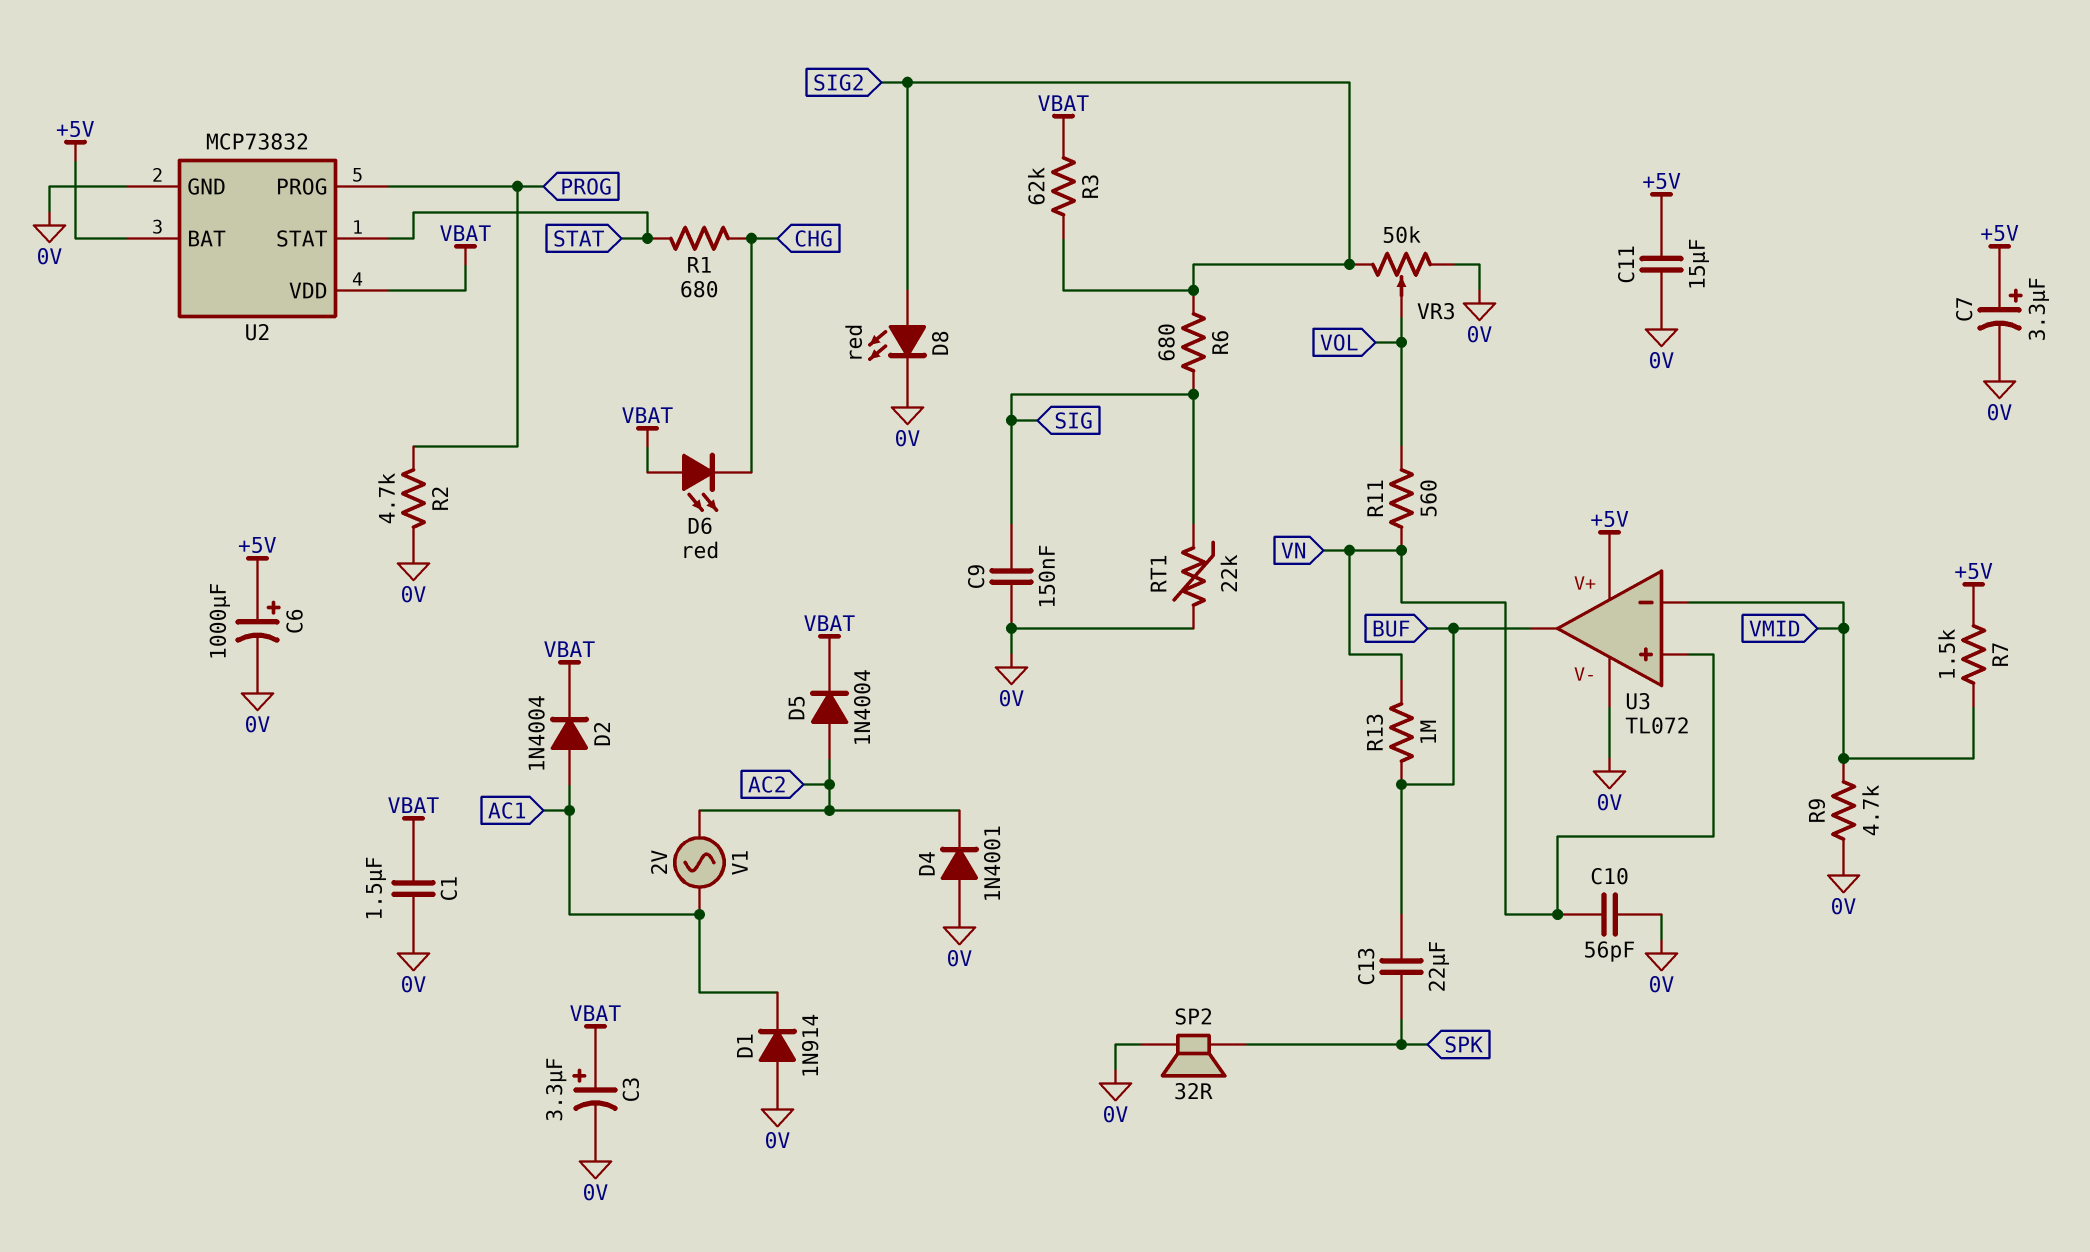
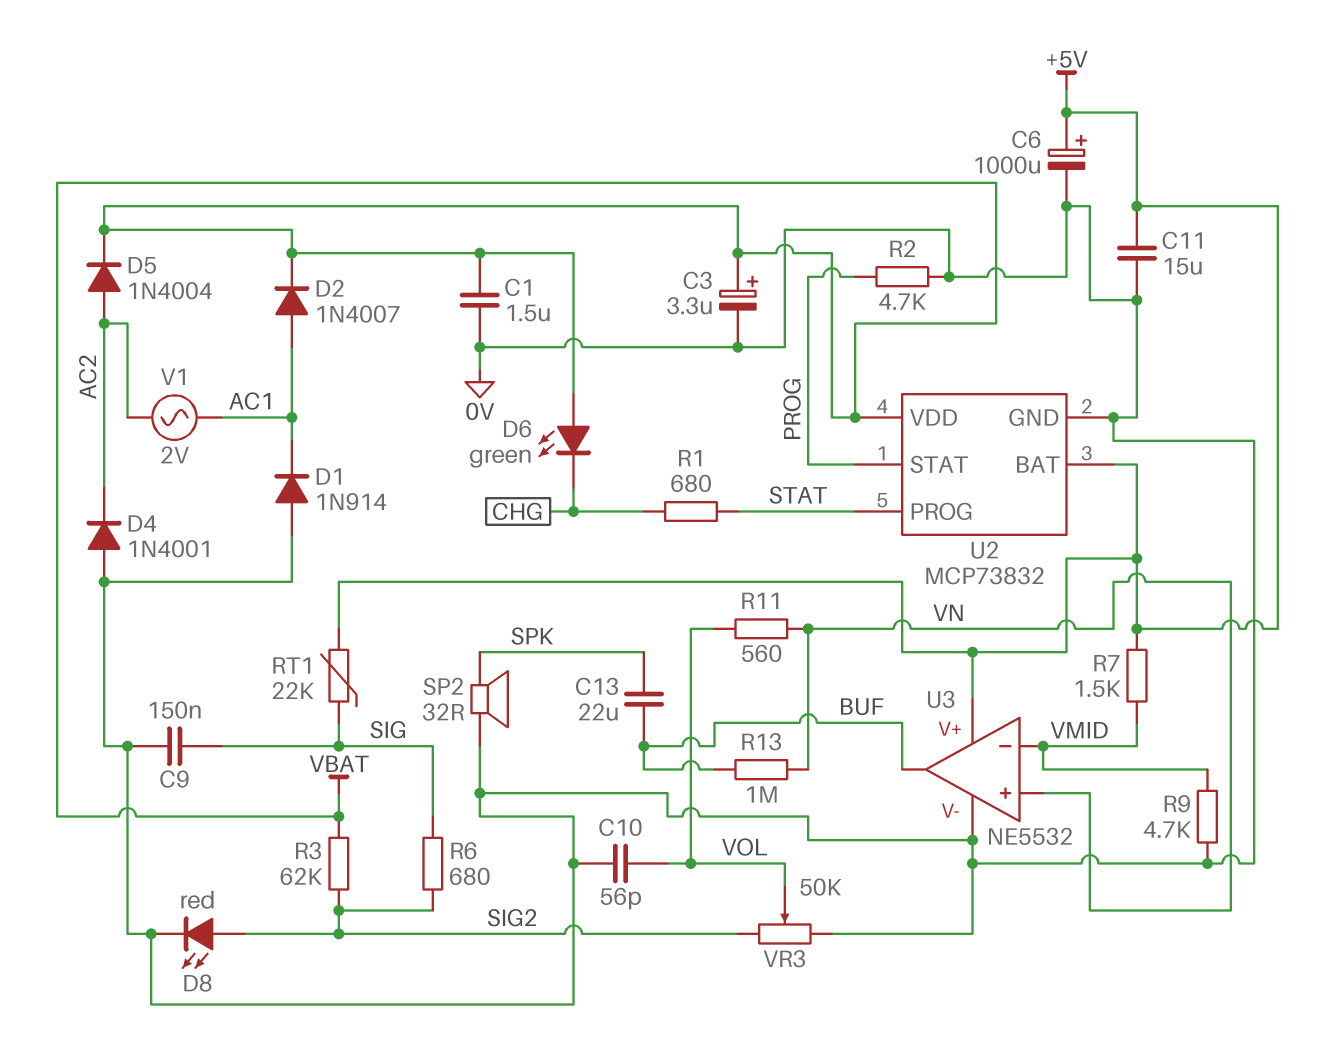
C7: 3.3uF (plus +5V, minus 0V) -> none
C10: 56pF (0V, VN) -> 56pF (0V, VOL)
D2: diode 1N4004 (A AC1, K VBAT) -> diode 1N4007 (A AC1, K VBAT)
D6: LED red (A VBAT, K CHG) -> LED green (A VBAT, K CHG)
RT1: 22k (0V, SIG) -> 22k (+5V, SIG)
U2 pin PROG: PROG -> STAT
U2 pin STAT: STAT -> PROG
U3: TL072 -> NE5532

